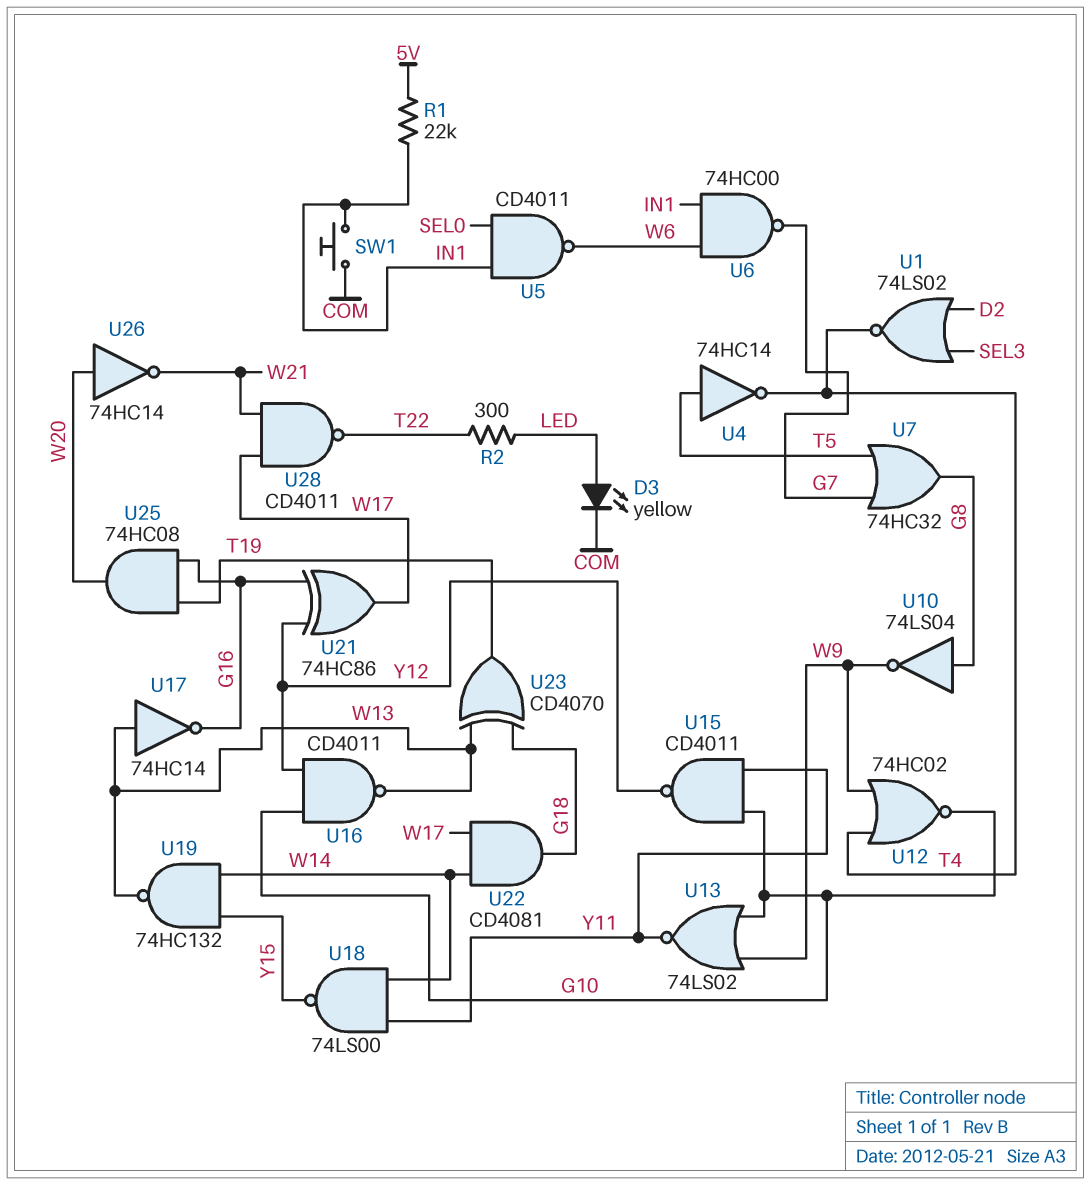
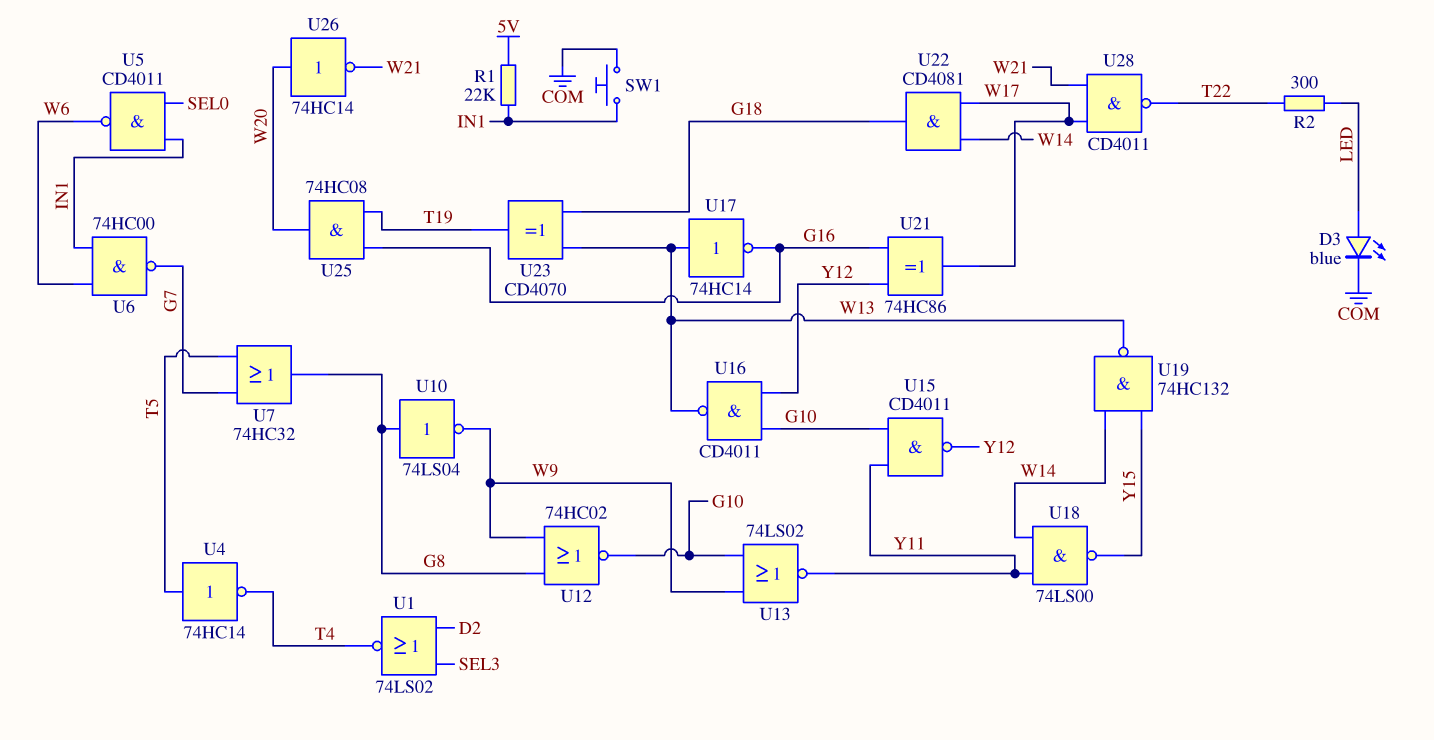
D3: LED yellow (A LED, K COM) -> LED blue (A LED, K COM)
U12: NOR 74HC02 (in T4, in W9, out G10) -> NOR 74HC02 (in G8, in W9, out G10)

